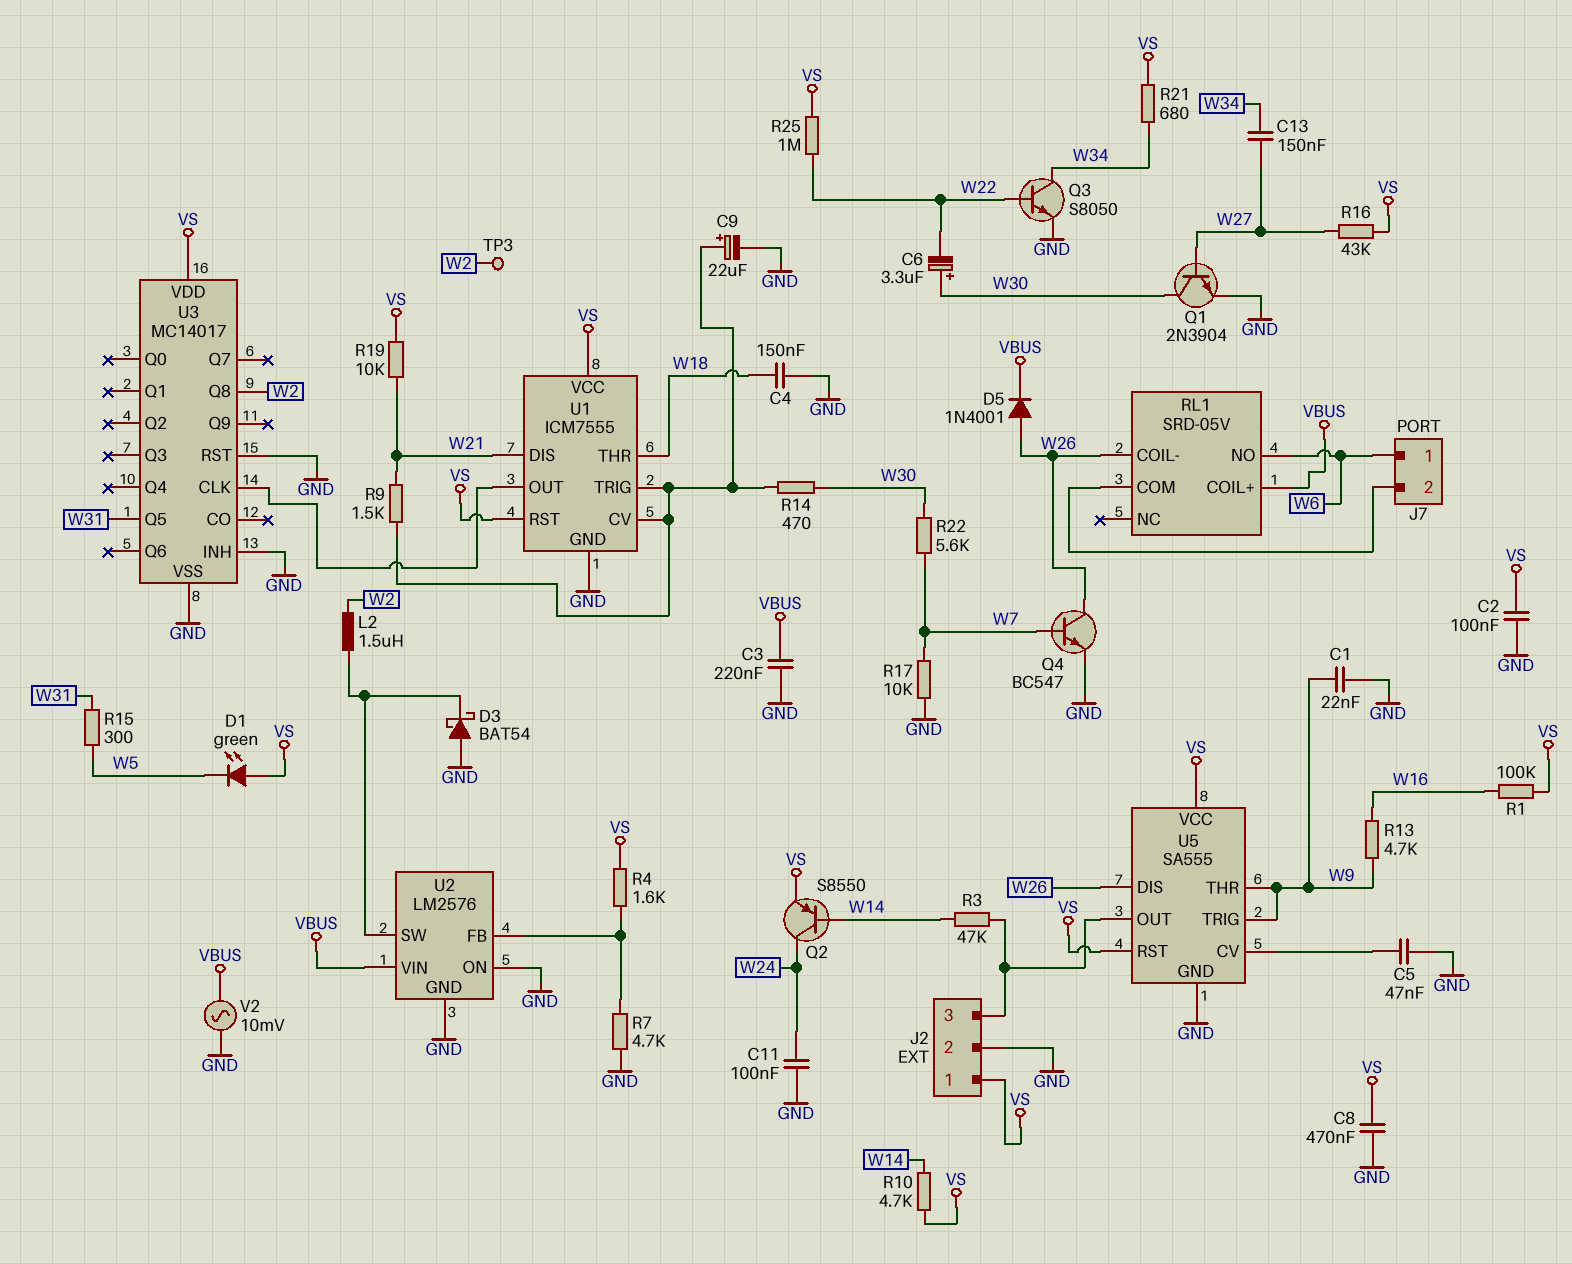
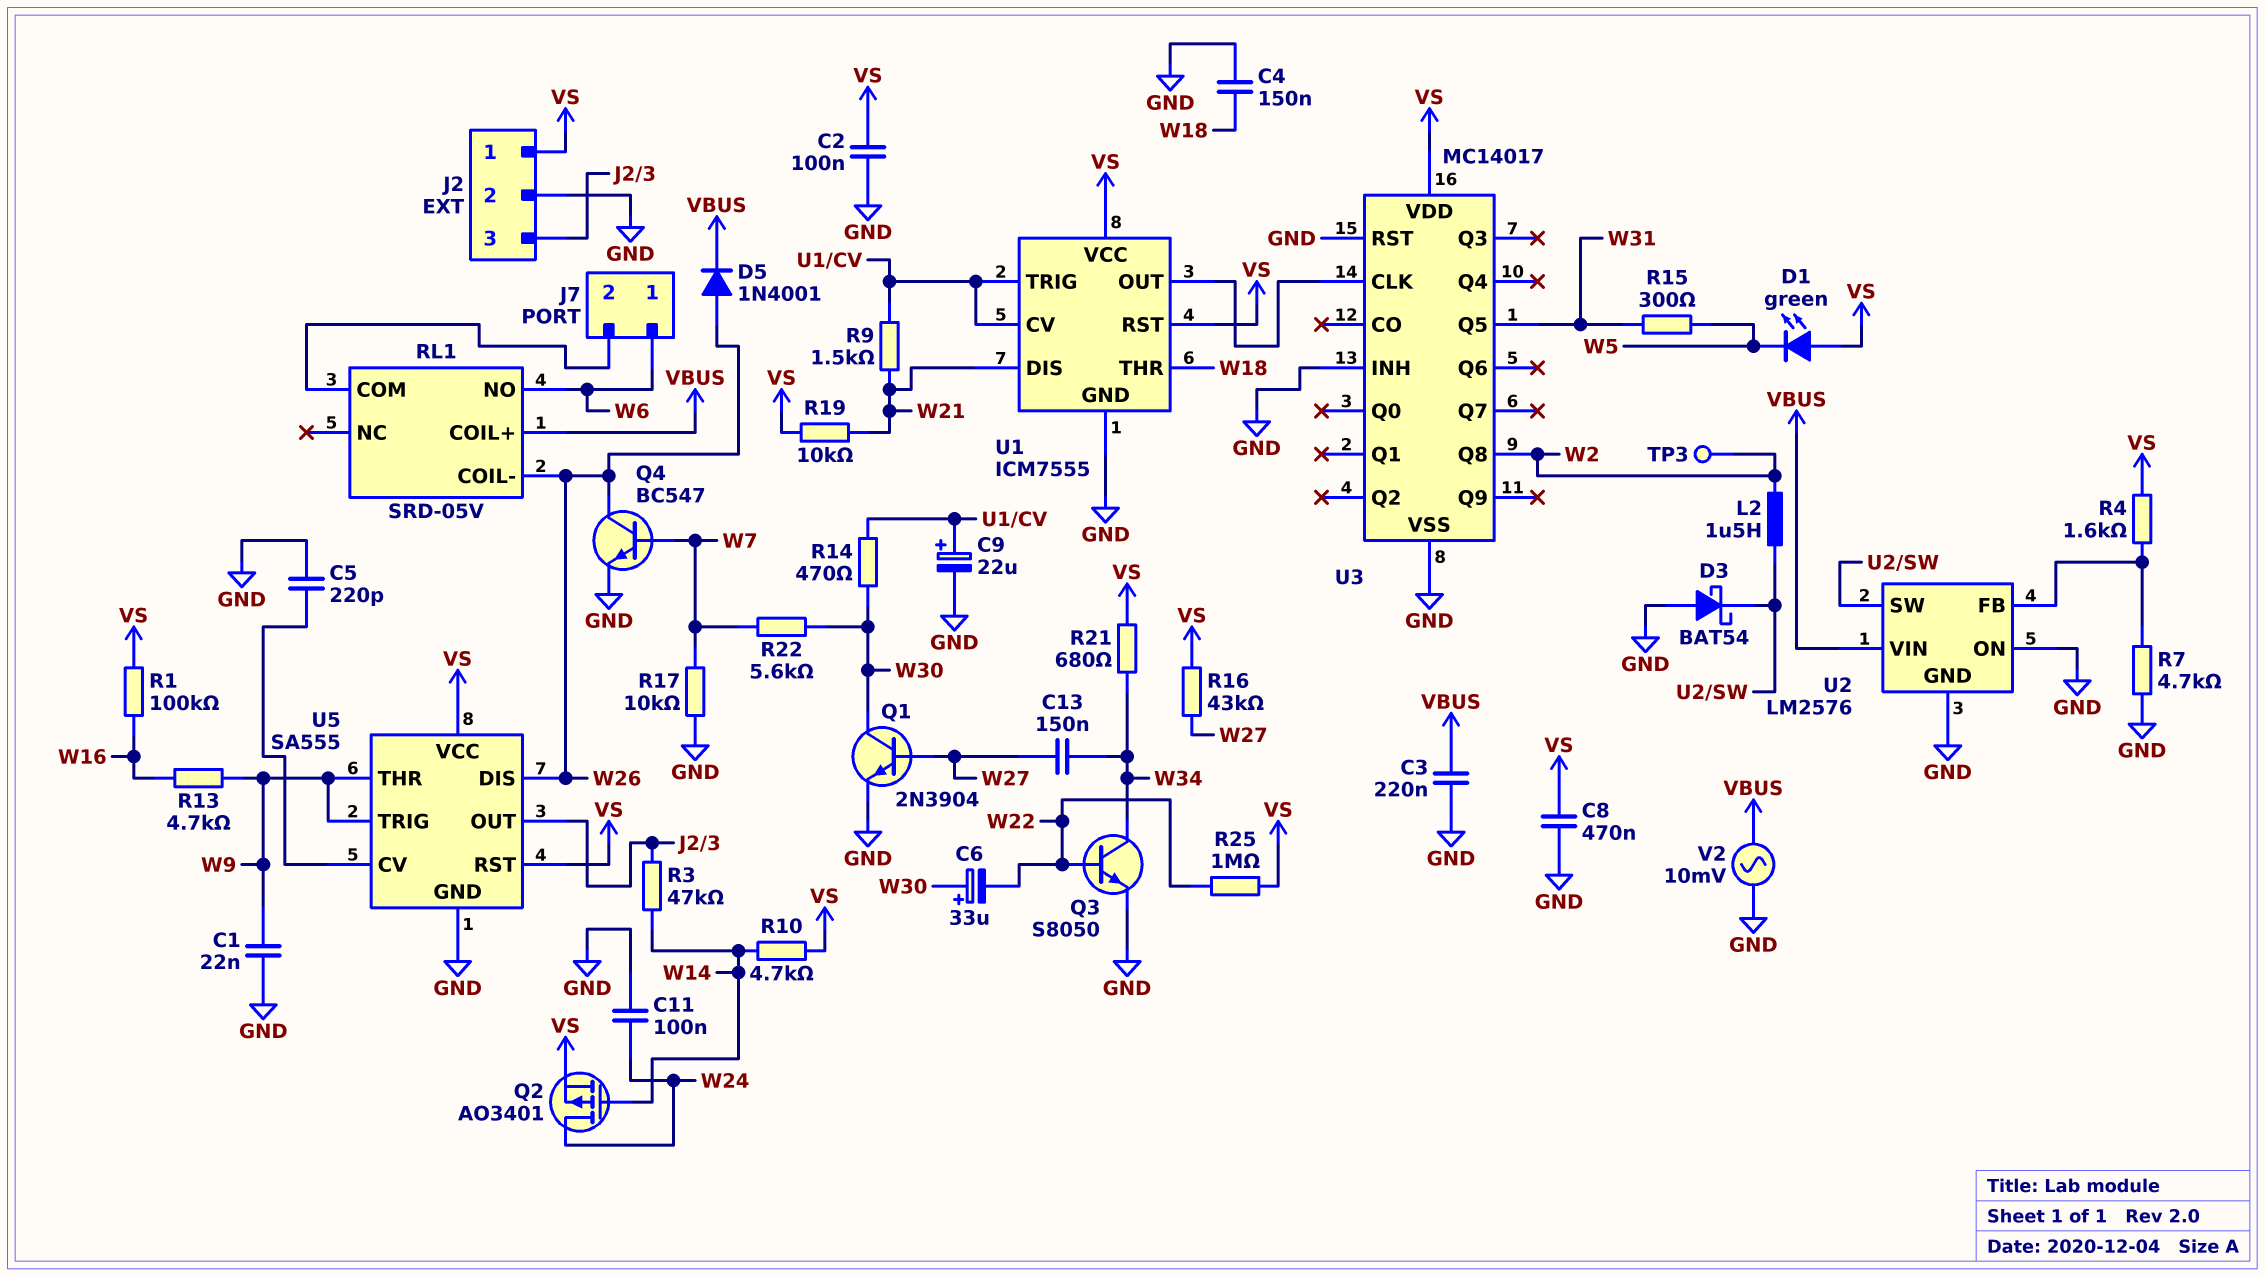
C5: 47nF (GND, U5/CV) -> 220pF (GND, U5/CV)
C6: 3.3uF (plus W30, minus W22) -> 33uF (plus W30, minus W22)
Q2: PNP S8550 (B W14, C W24, E VS) -> PMOS AO3401 (G W14, D W24, S VS)

